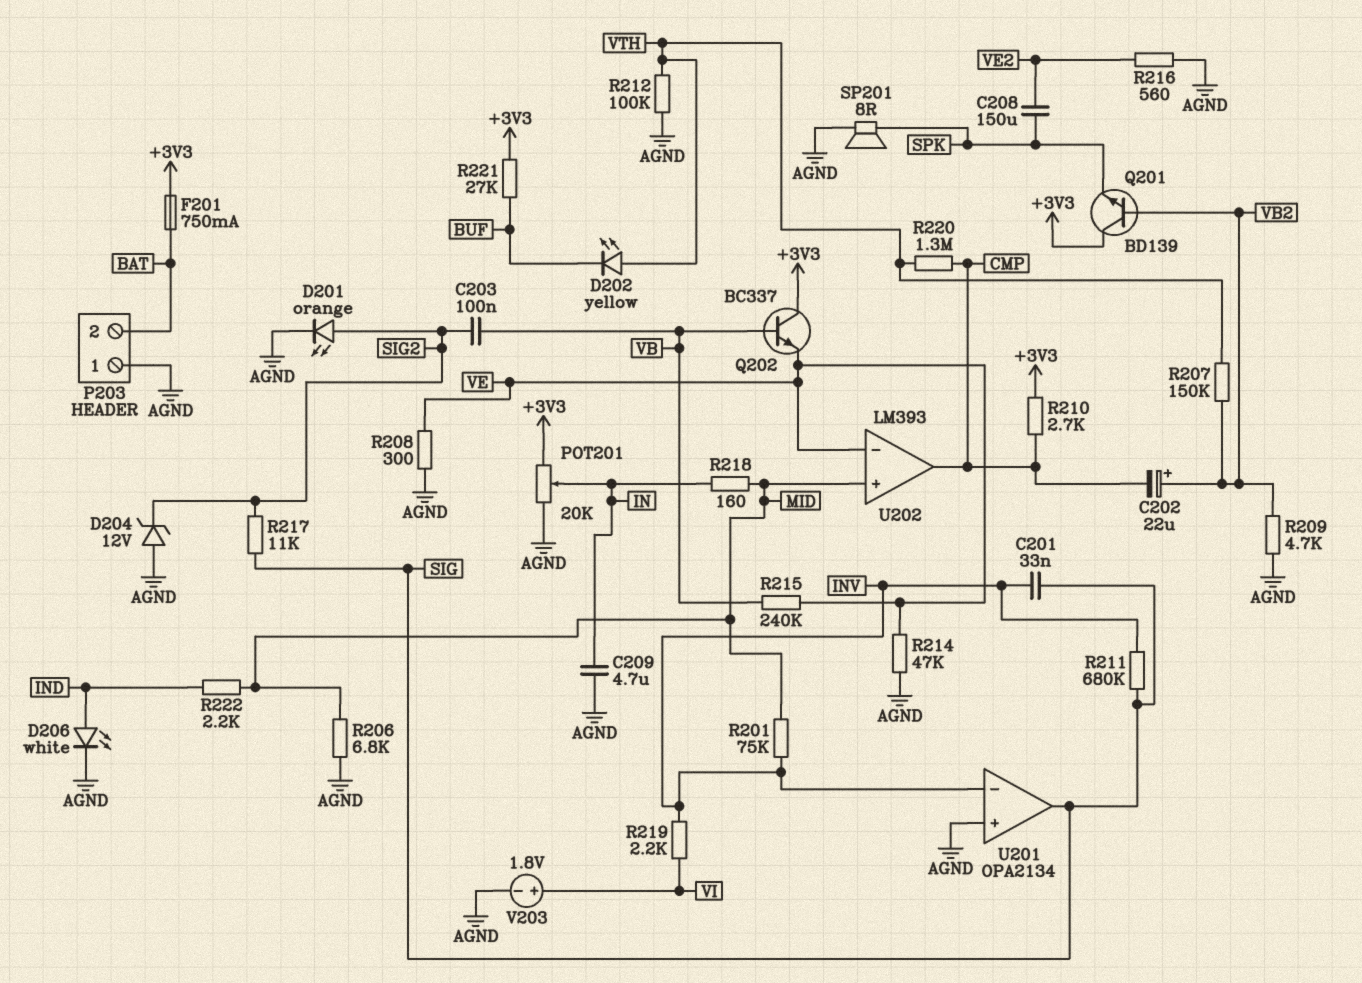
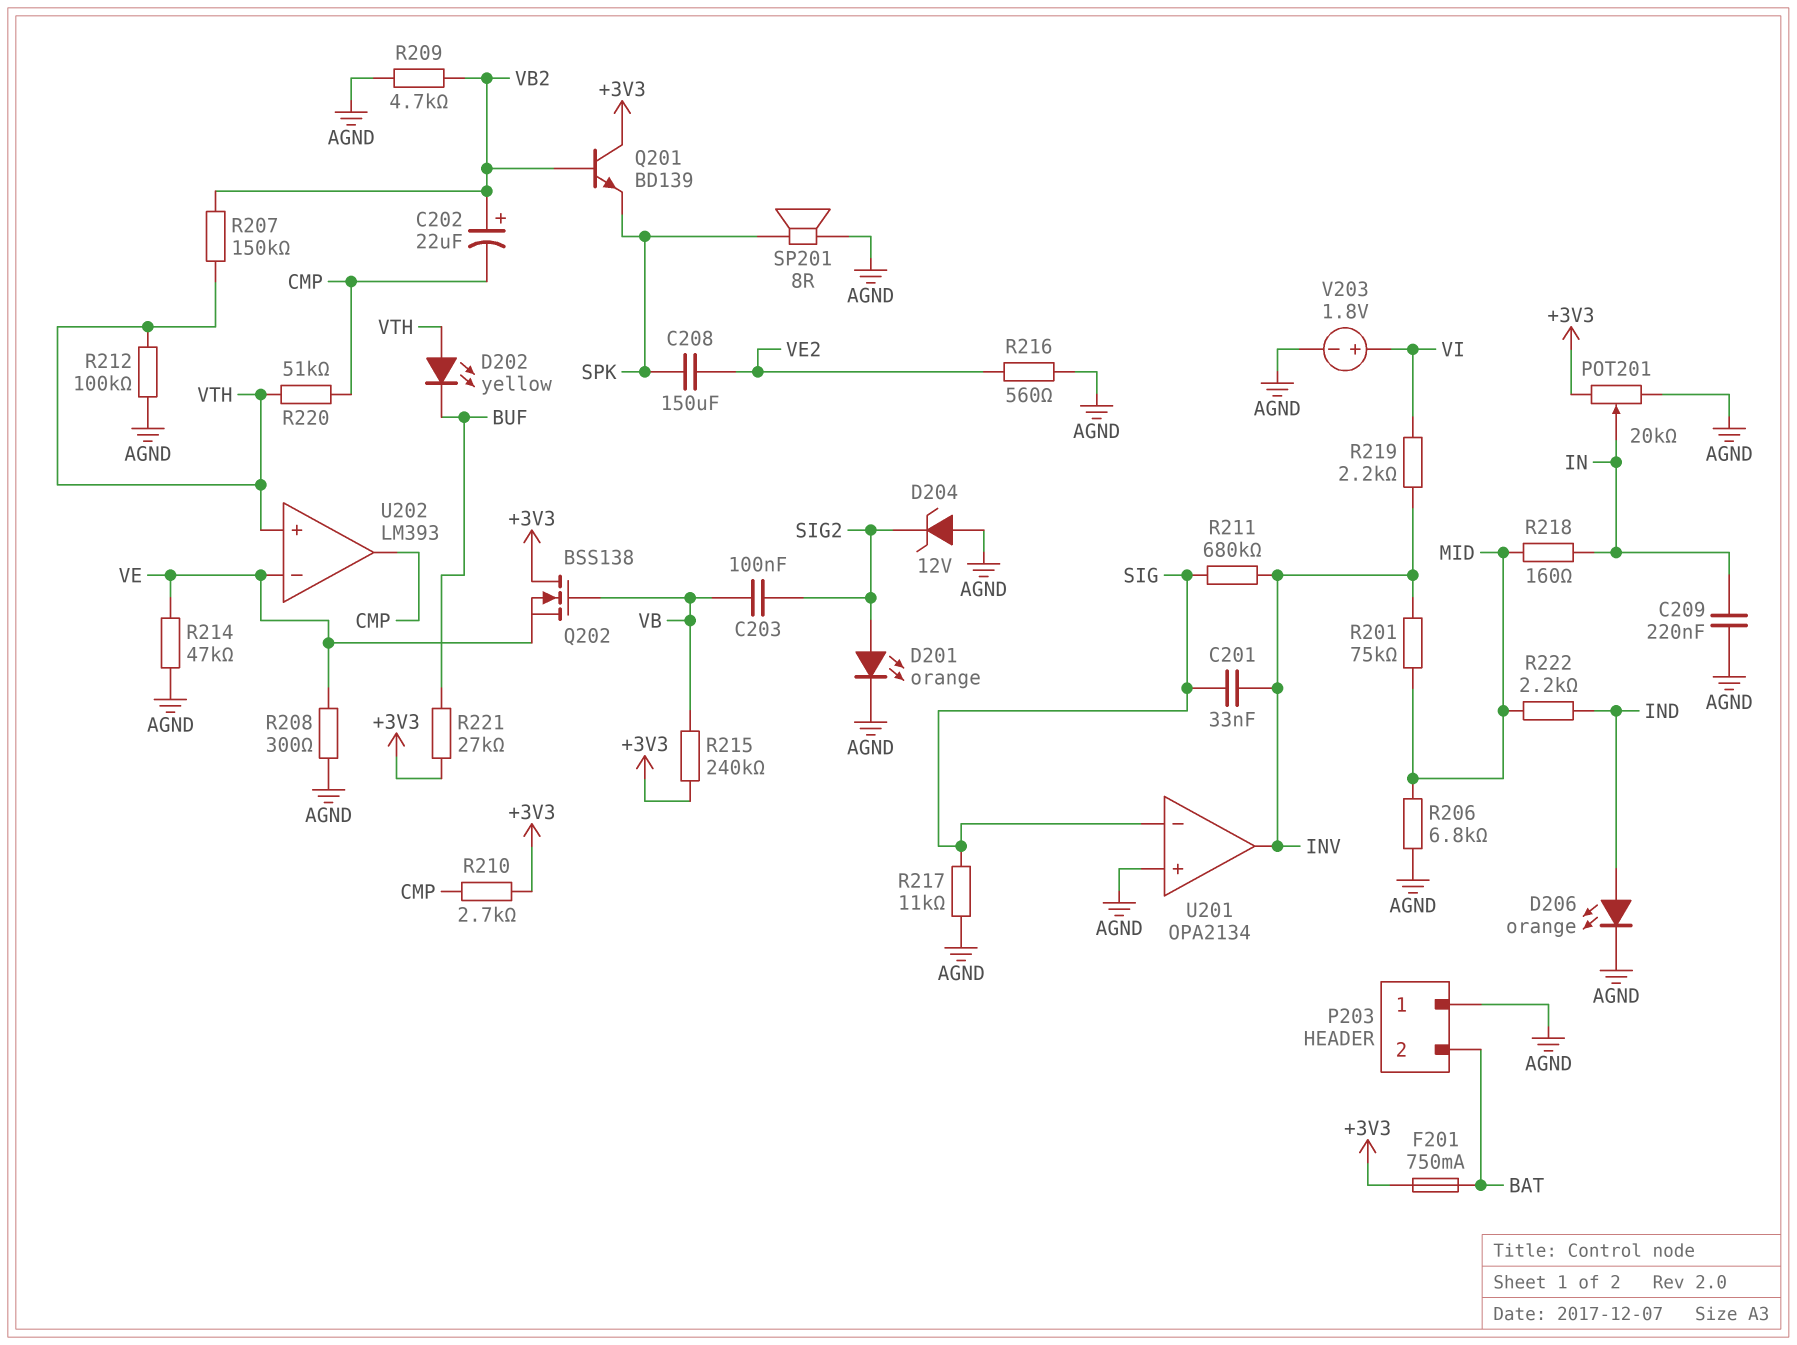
C209: 4.7uF (AGND, IN) -> 220nF (AGND, IN)
D206: LED white (A IND, K AGND) -> LED orange (A IND, K AGND)
Q202: NPN BC337 (B VB, C +3V3, E VE) -> NMOS BSS138 (G VB, D +3V3, S VE)
R215: 240k (VB, VE) -> 240k (+3V3, VB)
R217: 11k (SIG, SIG2) -> 11k (AGND, SIG)
R220: 1.3M (CMP, VTH) -> 51k (CMP, VTH)
U201 pin in-: INV -> SIG
U201 pin out: SIG -> INV
U202 pin in+: MID -> VTH

